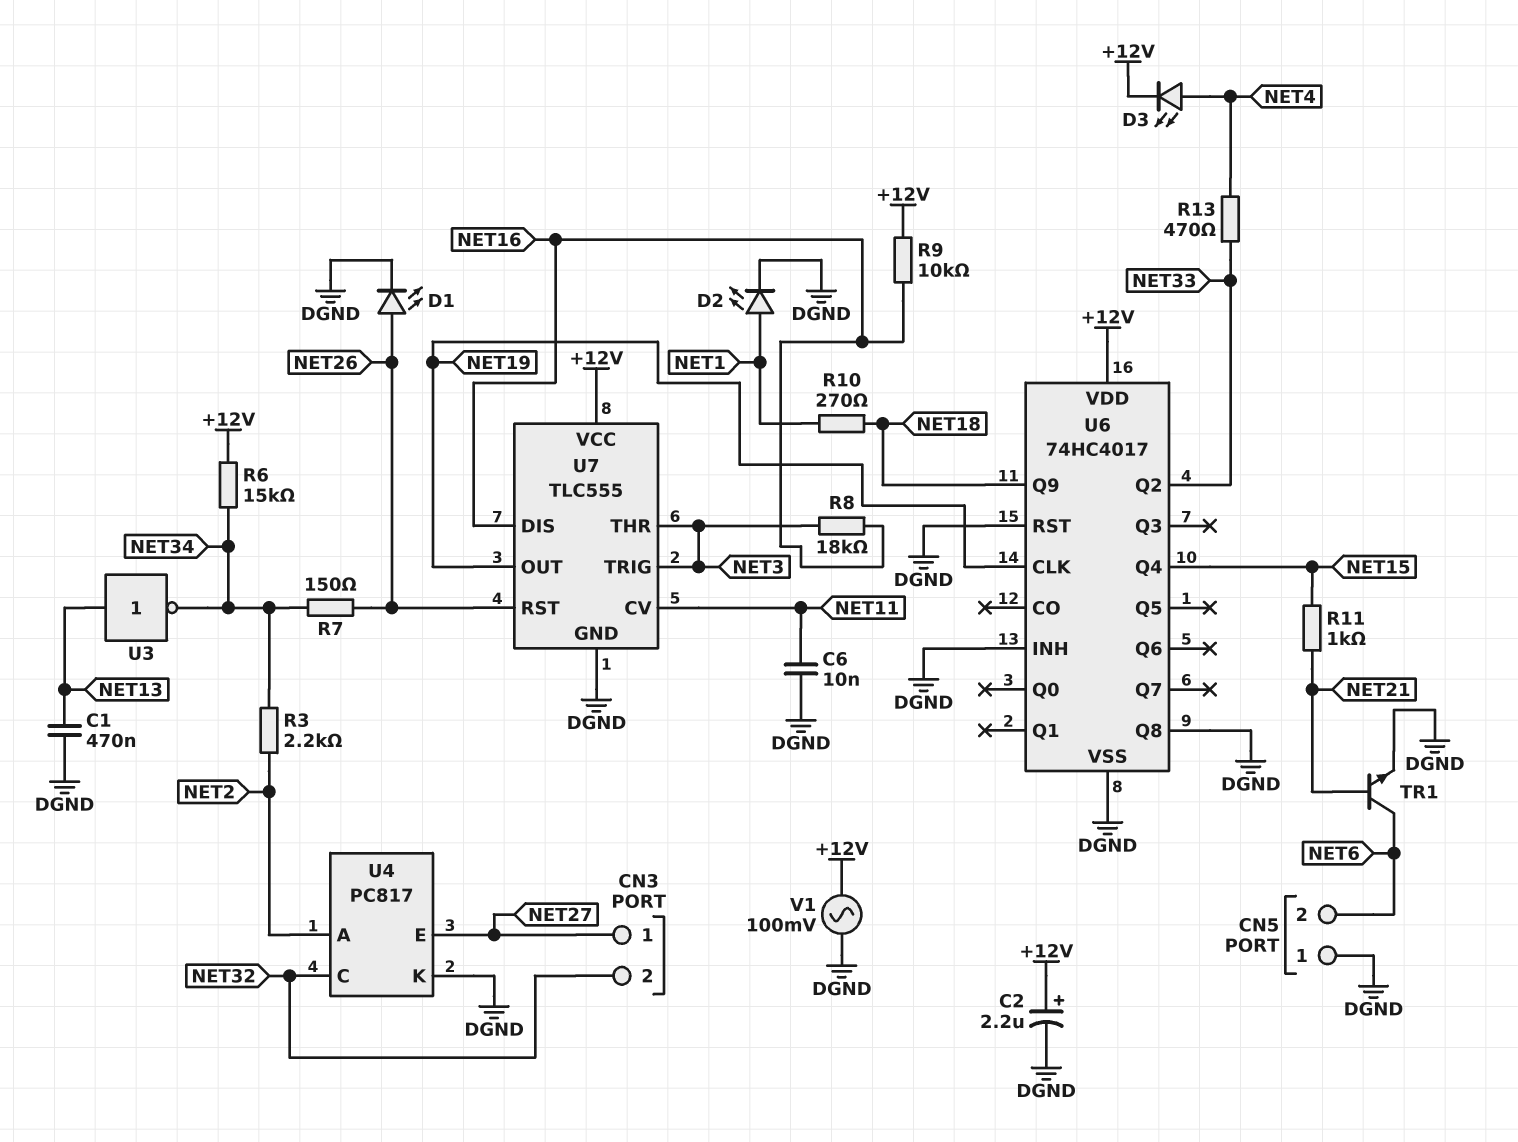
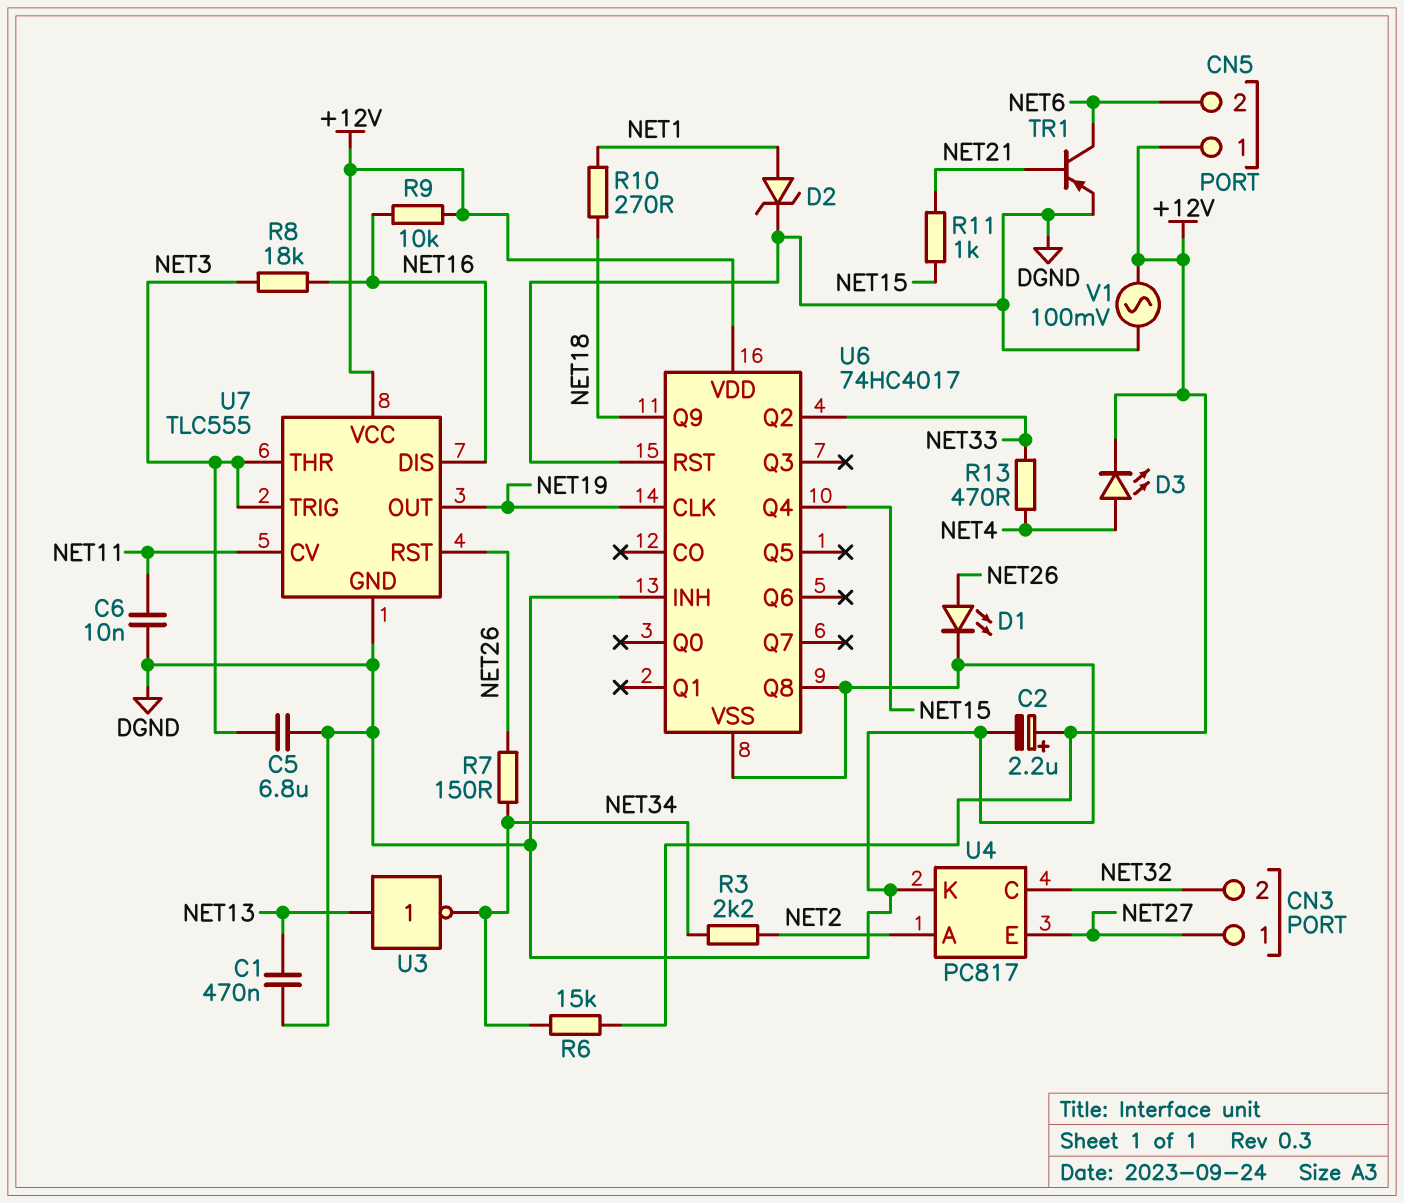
C5: none -> 6.8uF (DGND, NET3)
CN5 pin 1: DGND -> +12V
D2: LED (A NET1, K DGND) -> zener (A NET1, K DGND)
TR1: NPN (B NET21, C NET6, E DGND) -> PNP (B NET21, C NET6, E DGND)

